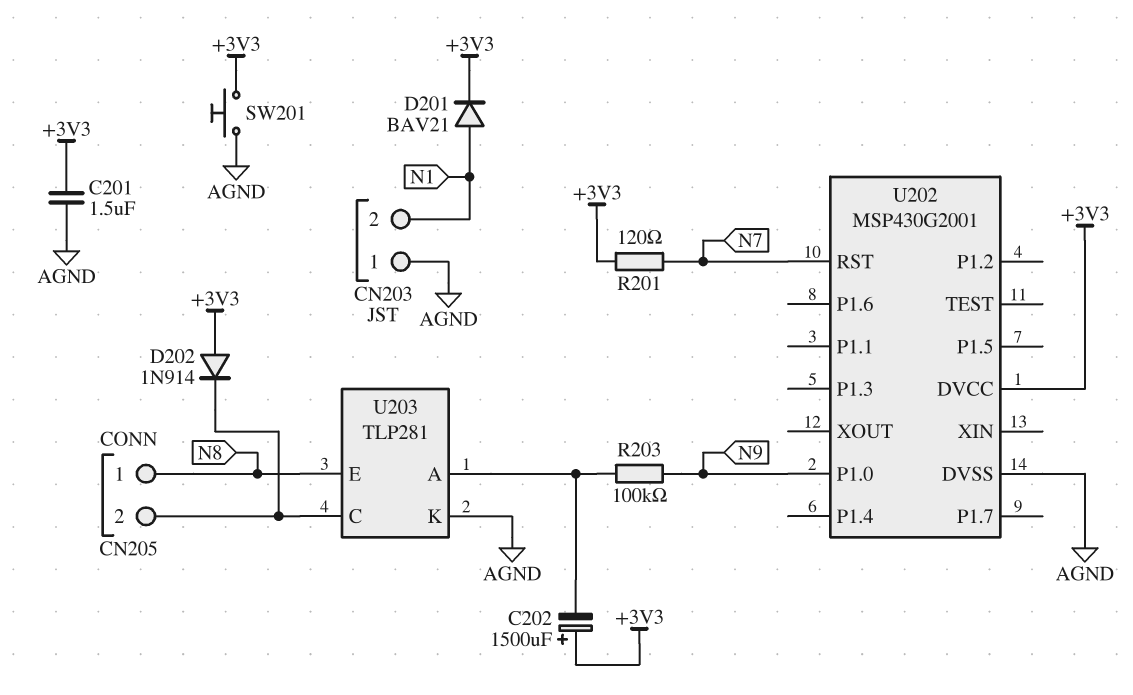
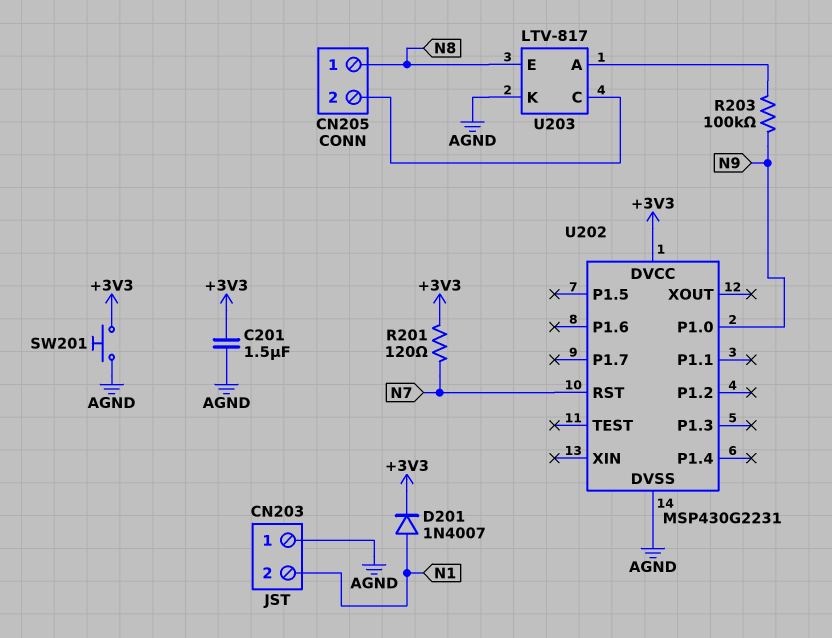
C202: 1500uF (plus +3V3, minus U203/A) -> none
D201: diode BAV21 (A N1, K +3V3) -> diode 1N4007 (A N1, K +3V3)
D202: diode 1N914 (A +3V3, K CN205/2) -> none
U202: MSP430G2001 -> MSP430G2231
U203: TLP281 -> LTV-817

